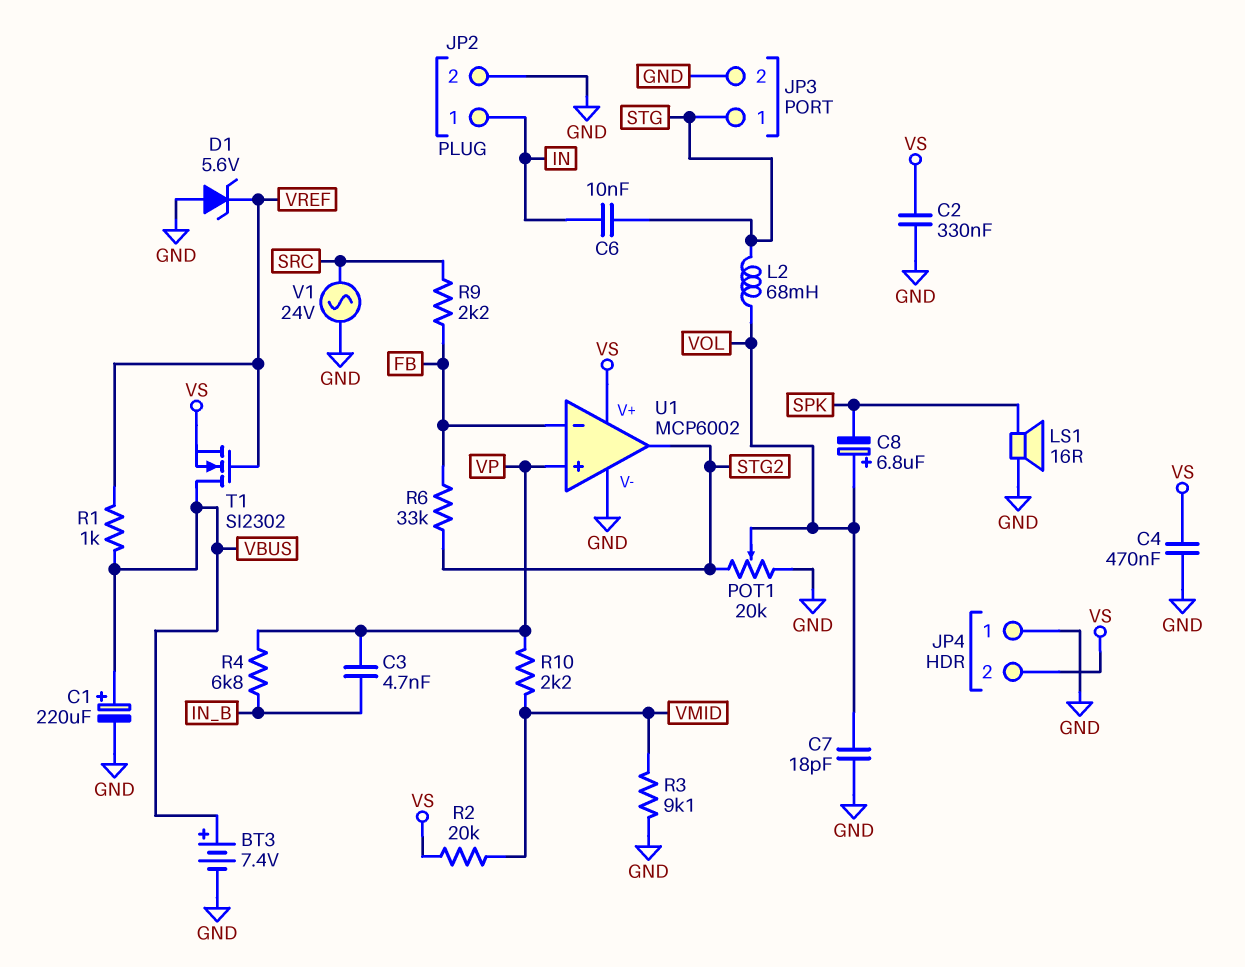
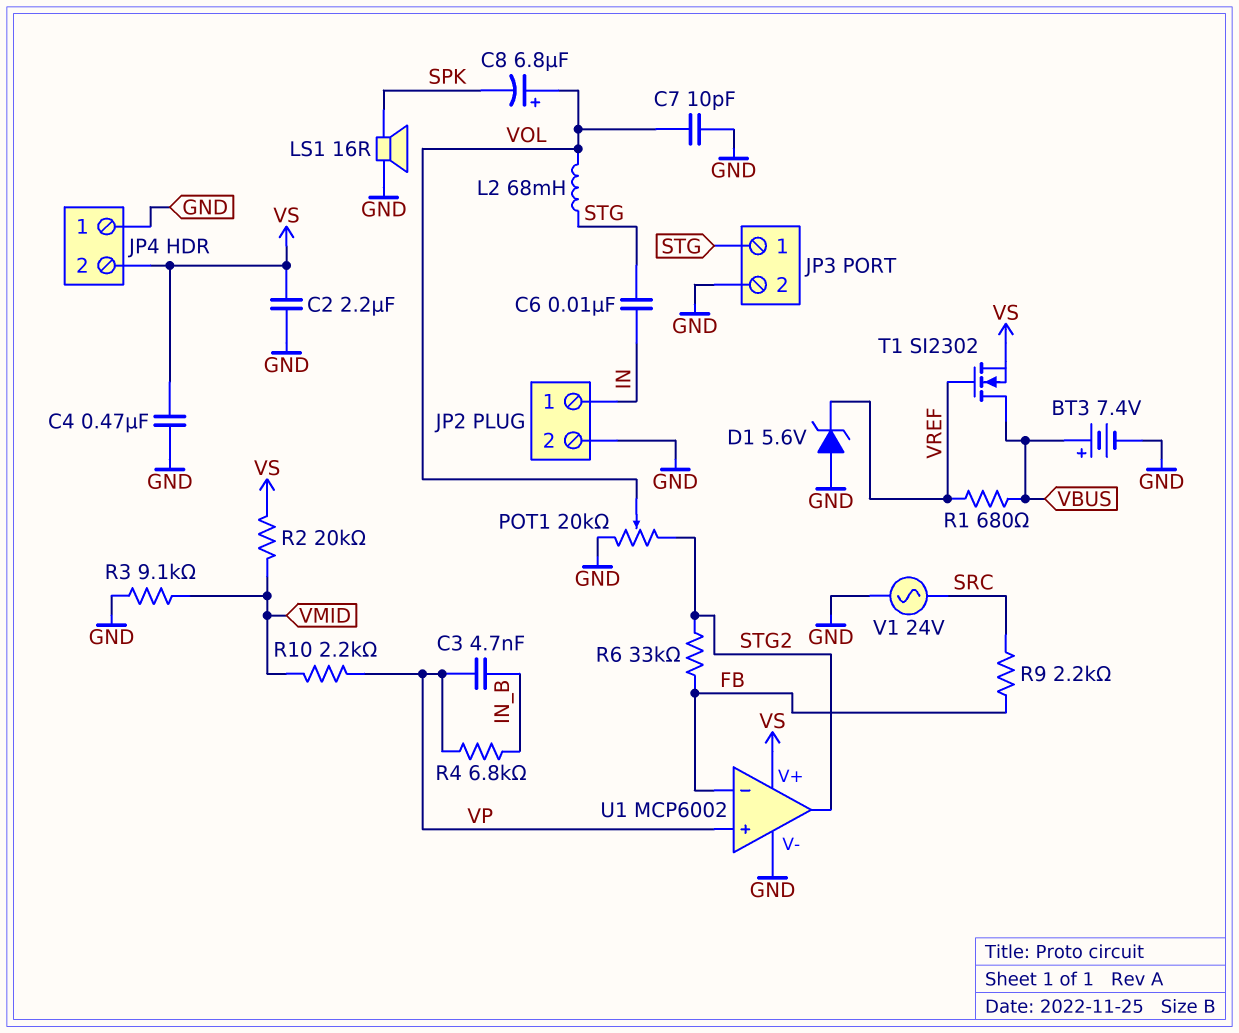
C1: 220uF (plus VBUS, minus GND) -> none
C2: 330nF (GND, VS) -> 2.2uF (GND, VS)
C7: 18pF (GND, VOL) -> 10pF (GND, VOL)
R1: 1k (VBUS, VREF) -> 680 (VBUS, VREF)

